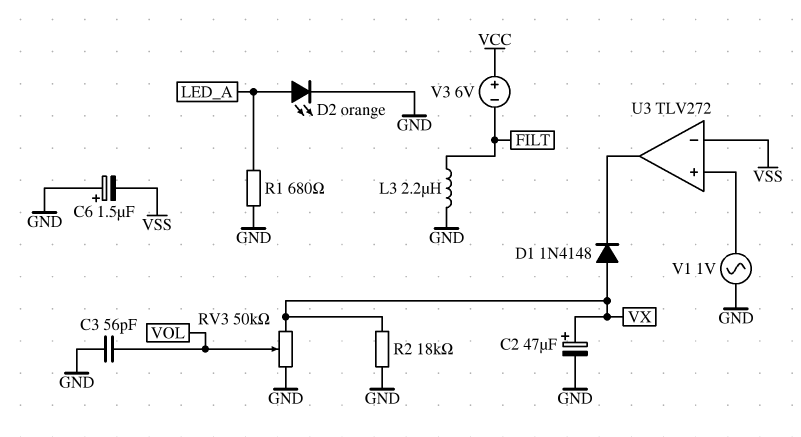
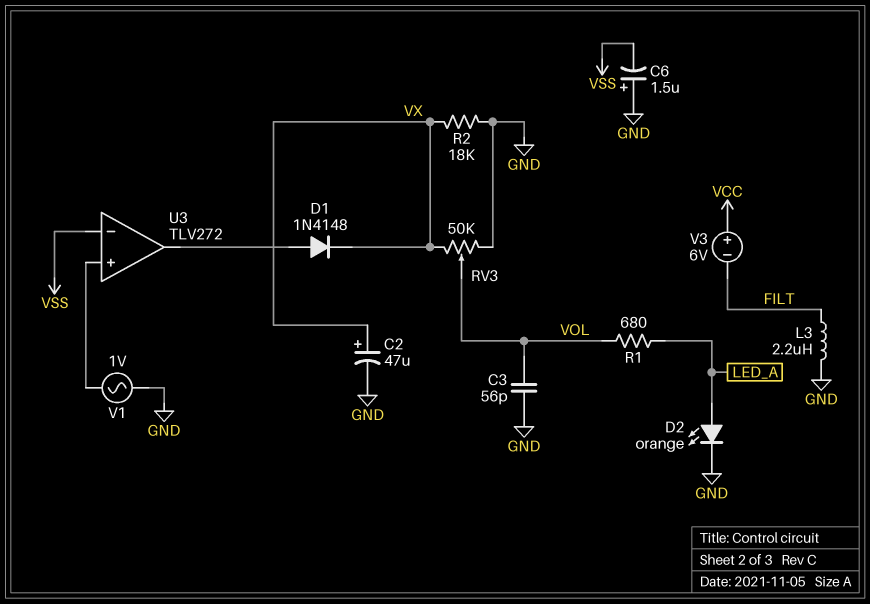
D1: diode 1N4148 (A VX, K U3/out) -> diode 1N4148 (A U3/out, K VX)
R1: 680 (GND, LED_A) -> 680 (LED_A, VOL)

